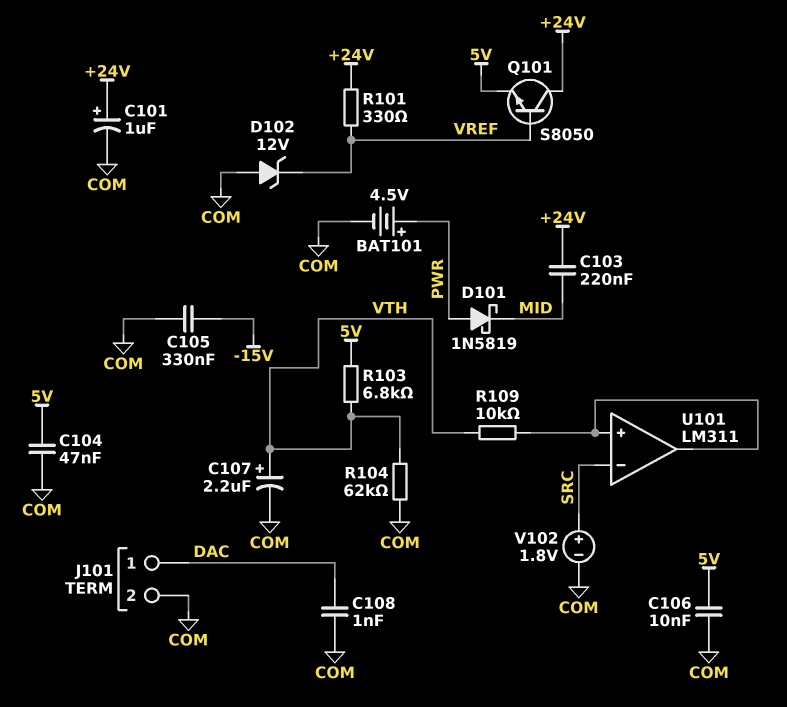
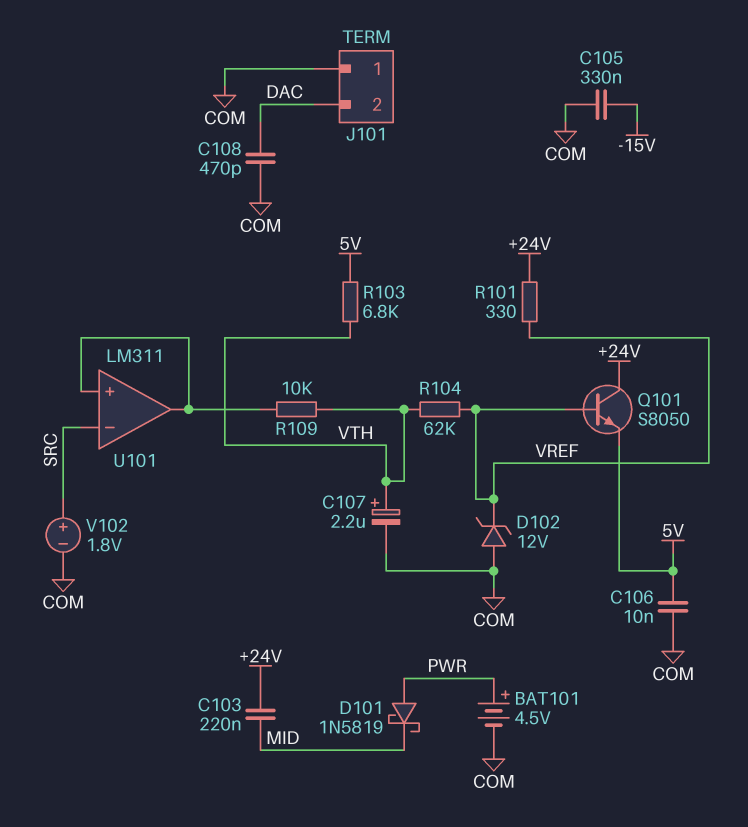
C101: 1uF (plus +24V, minus COM) -> none
C104: 47nF (5V, COM) -> none
C108: 1nF (COM, DAC) -> 470pF (COM, DAC)
J101 pin 1: DAC -> COM
J101 pin 2: COM -> DAC
R104: 62k (COM, VTH) -> 62k (VREF, VTH)

